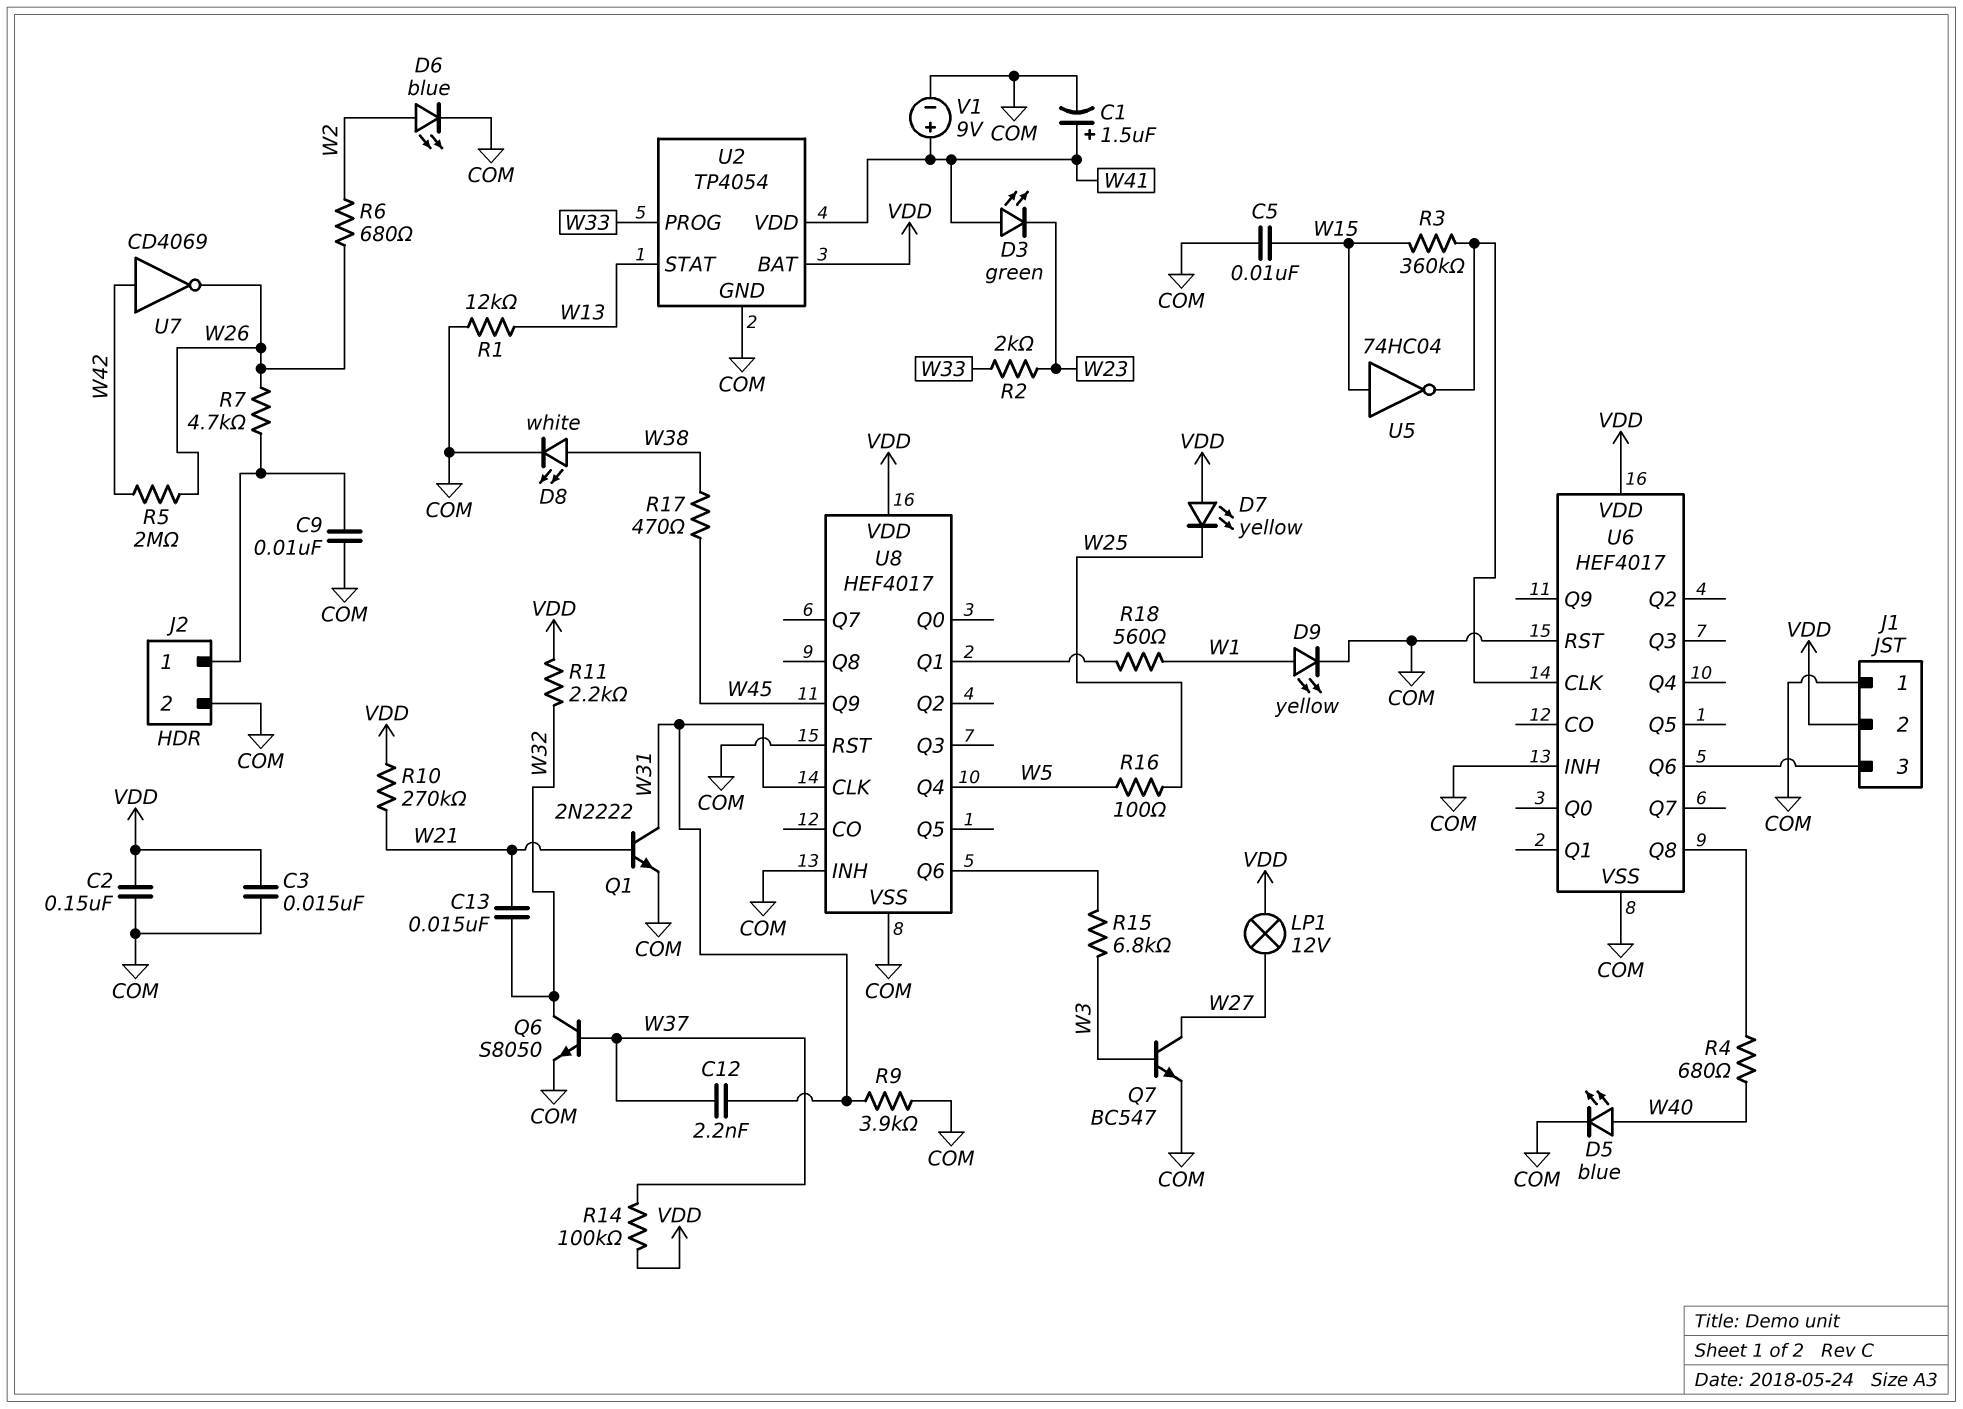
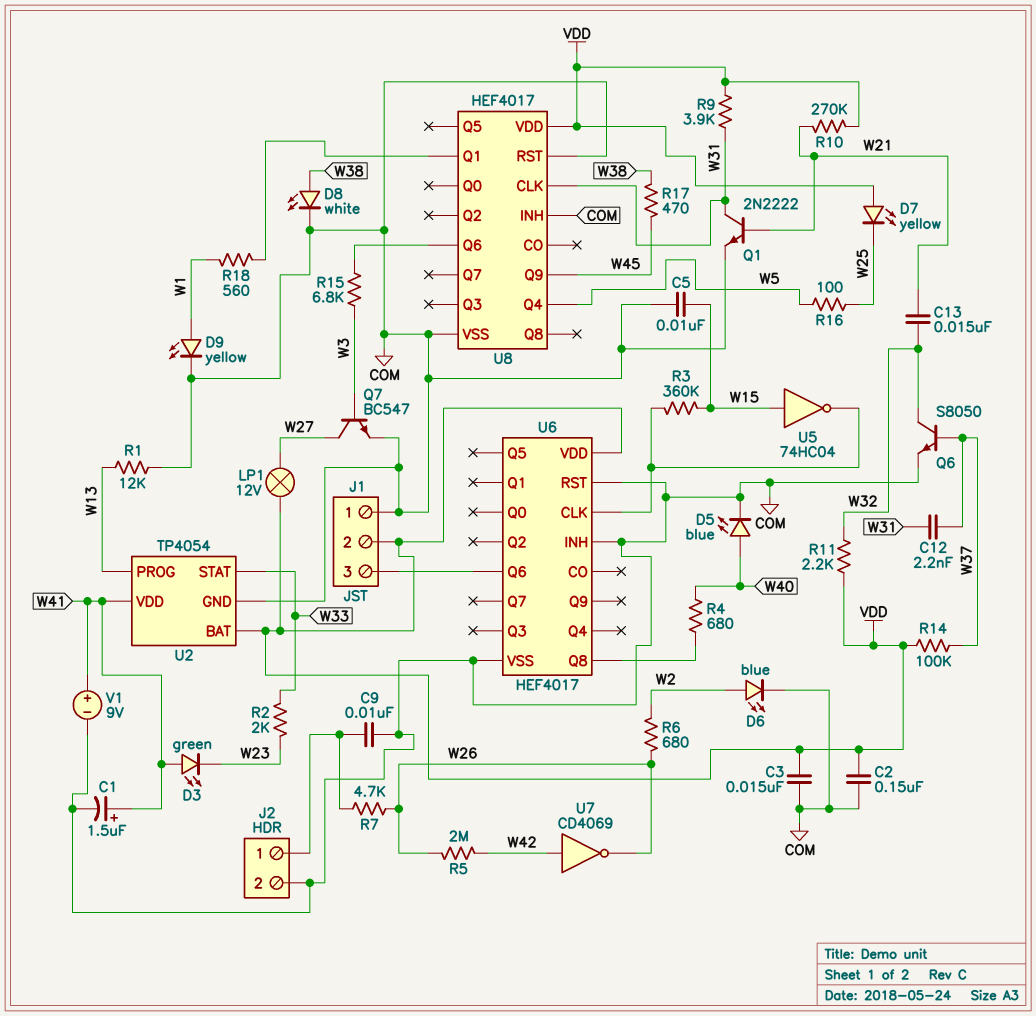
R9: 3.9k (COM, W31) -> 3.9k (VDD, W31)
U2 pin PROG: W33 -> W13
U2 pin STAT: W13 -> W33

